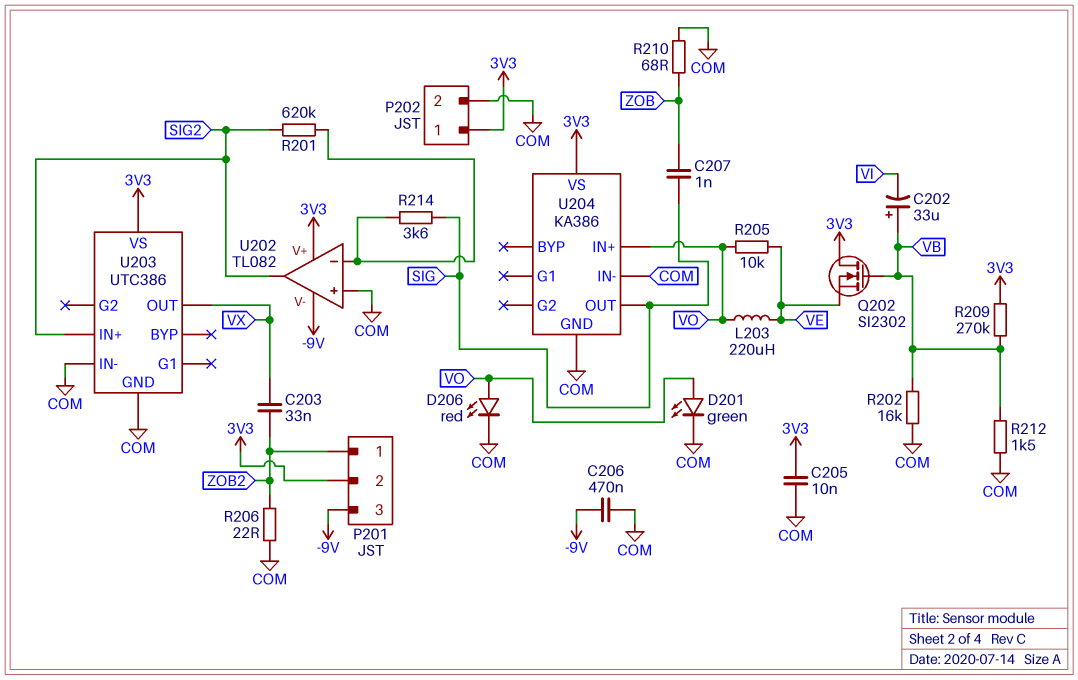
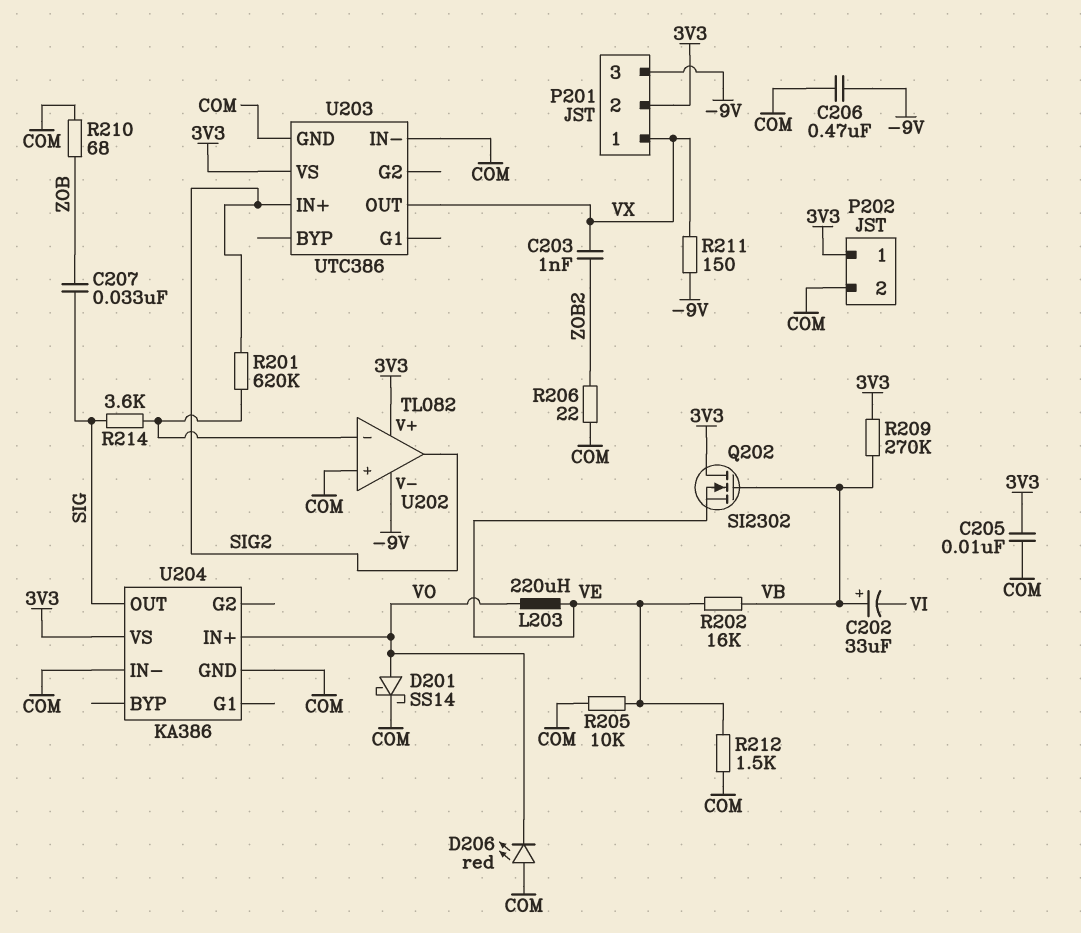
C203: 33nF (VX, ZOB2) -> 1nF (VX, ZOB2)
C207: 1nF (SIG, ZOB) -> 33nF (SIG, ZOB)
D201: LED green (A VO, K COM) -> schottky SS14 (A VO, K COM)
D206: LED red (A VO, K COM) -> LED red (A COM, K VO)
P201 pin 1: ZOB2 -> VX
R202: 16k (COM, VB) -> 16k (VB, VE)
R205: 10k (VE, VO) -> 10k (COM, VE)
R211: none -> 150 (-9V, VX)
R212: 1.5k (COM, VB) -> 1.5k (COM, VE)

